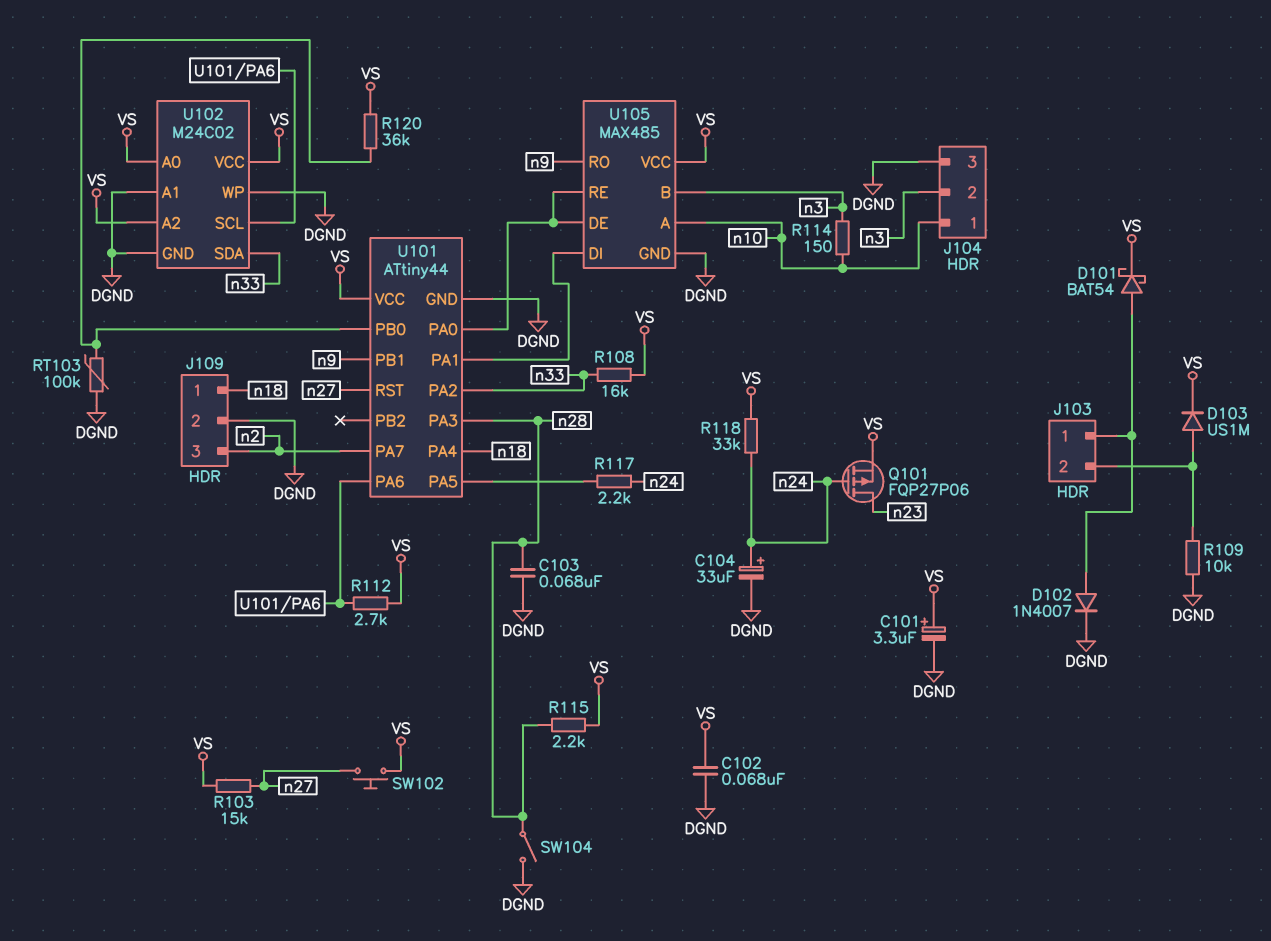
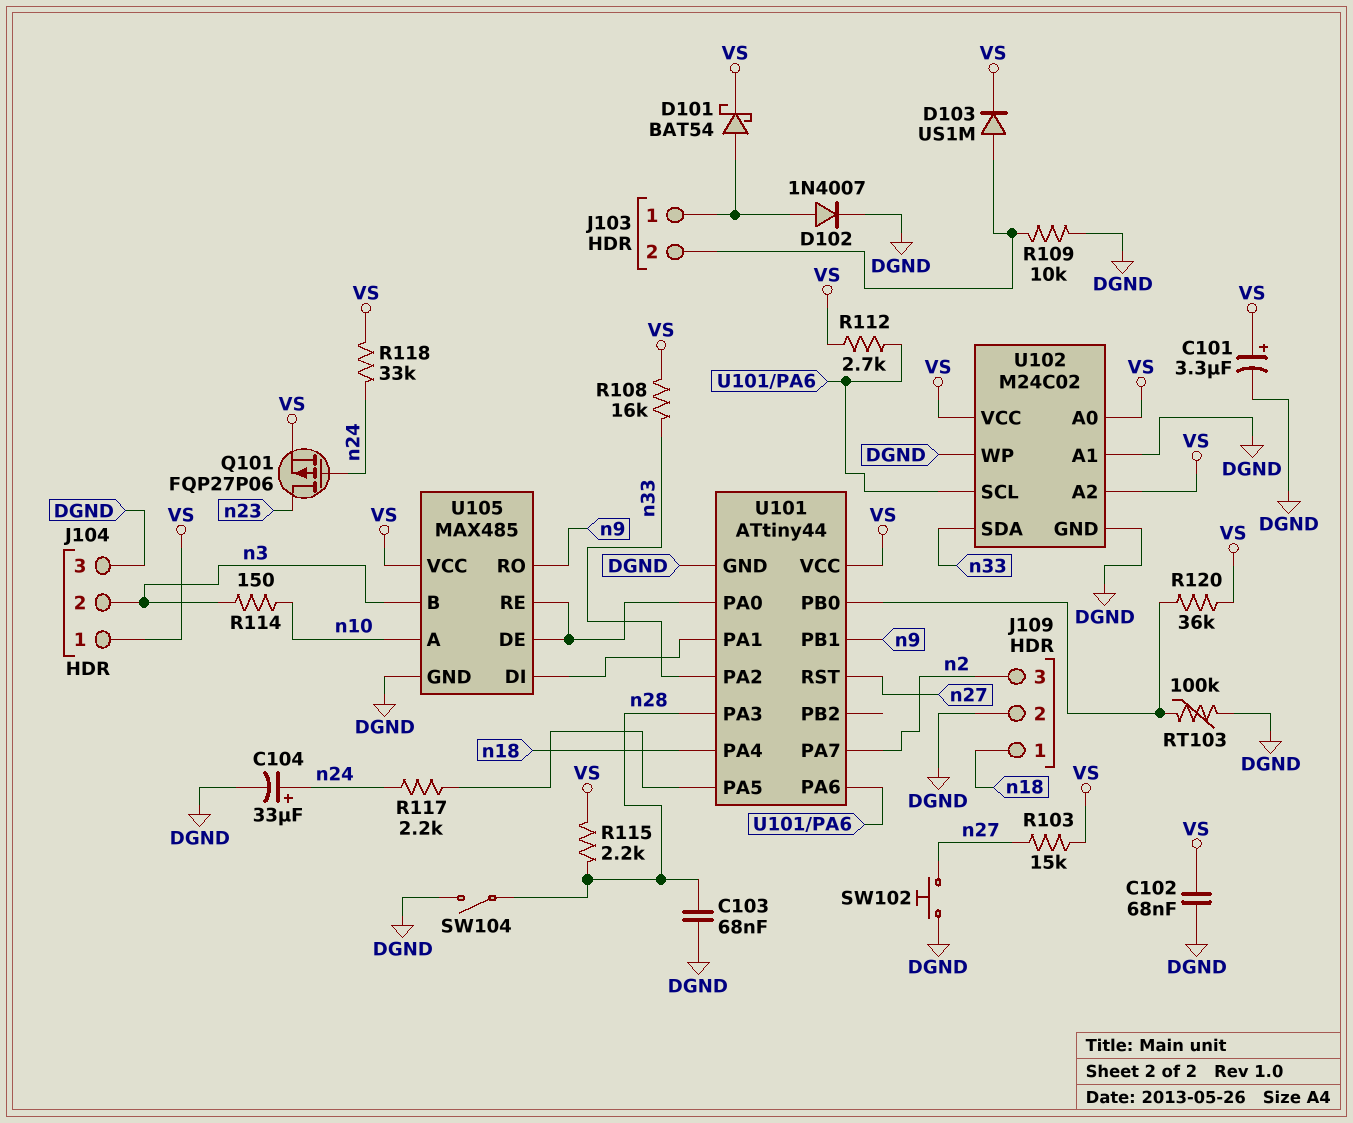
J104 pin 1: n10 -> VS
SW102: button (VS, n27) -> button (DGND, n27)

